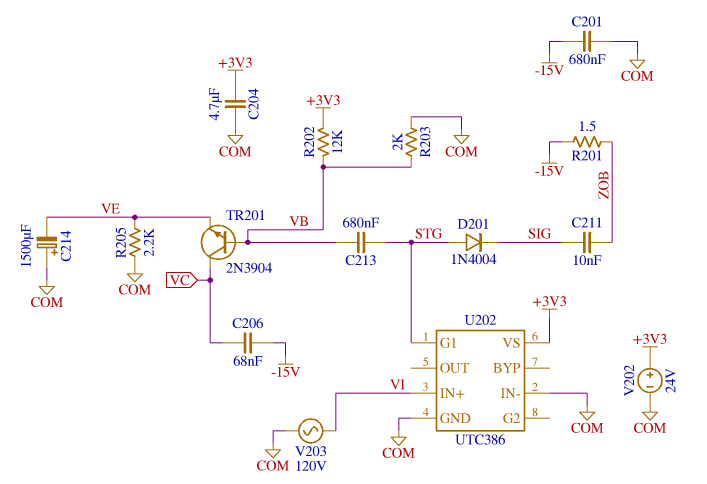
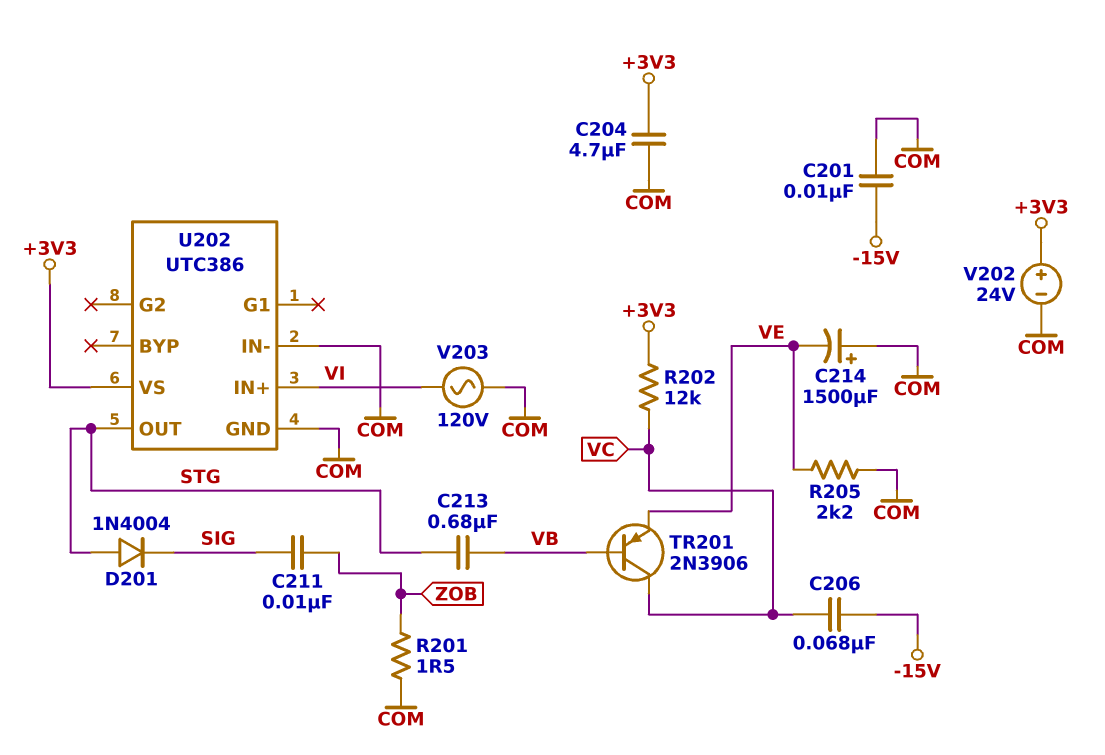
C201: 680nF (-15V, COM) -> 10nF (-15V, COM)
R201: 1.5 (-15V, ZOB) -> 1.5 (COM, ZOB)
R202: 12k (+3V3, VB) -> 12k (+3V3, VC)
R203: 2k (COM, VB) -> none
TR201: NPN 2N3904 (B VB, C VC, E VE) -> PNP 2N3906 (B VB, C VC, E VE)
U202 pin G1: STG -> none
U202 pin OUT: none -> STG

